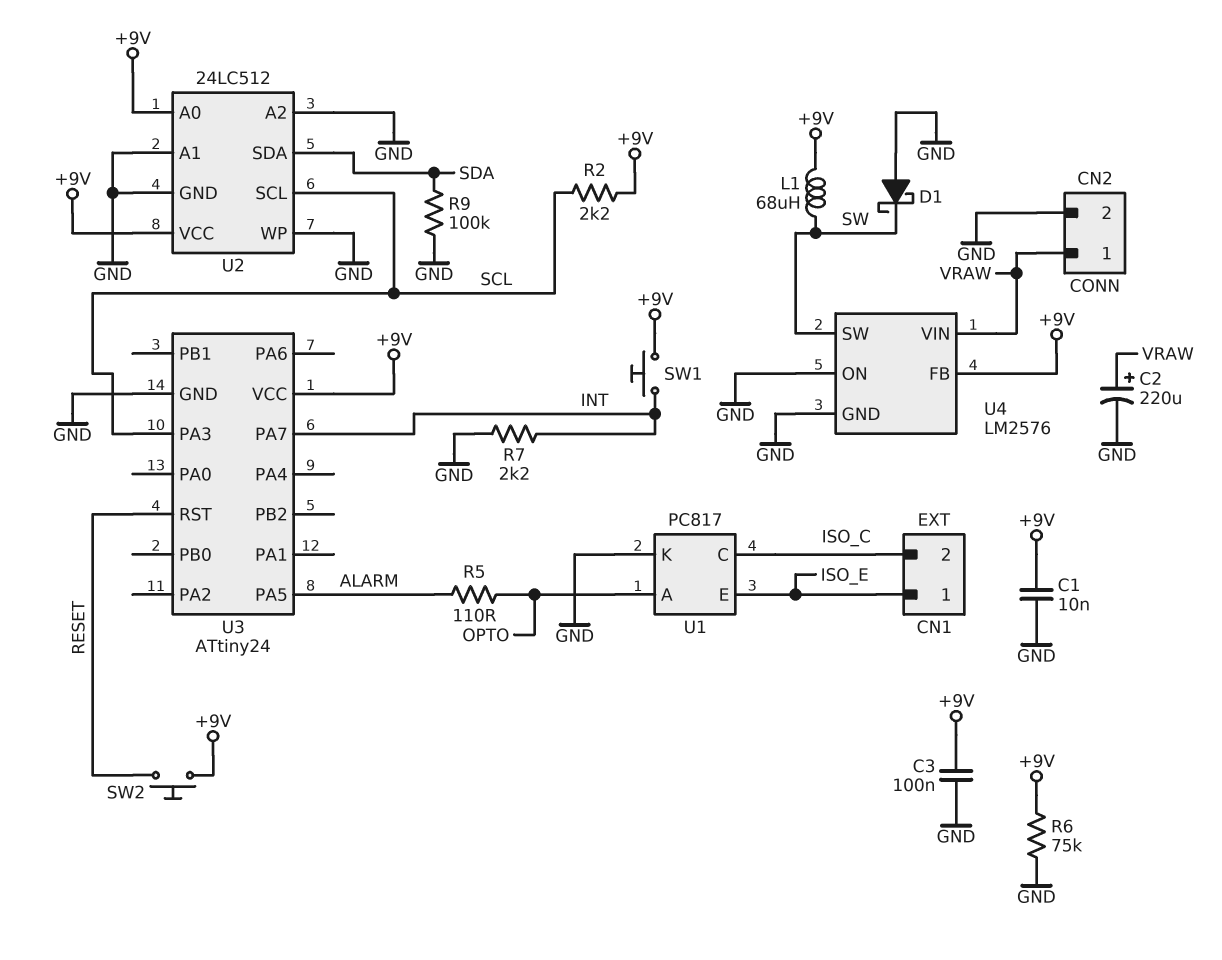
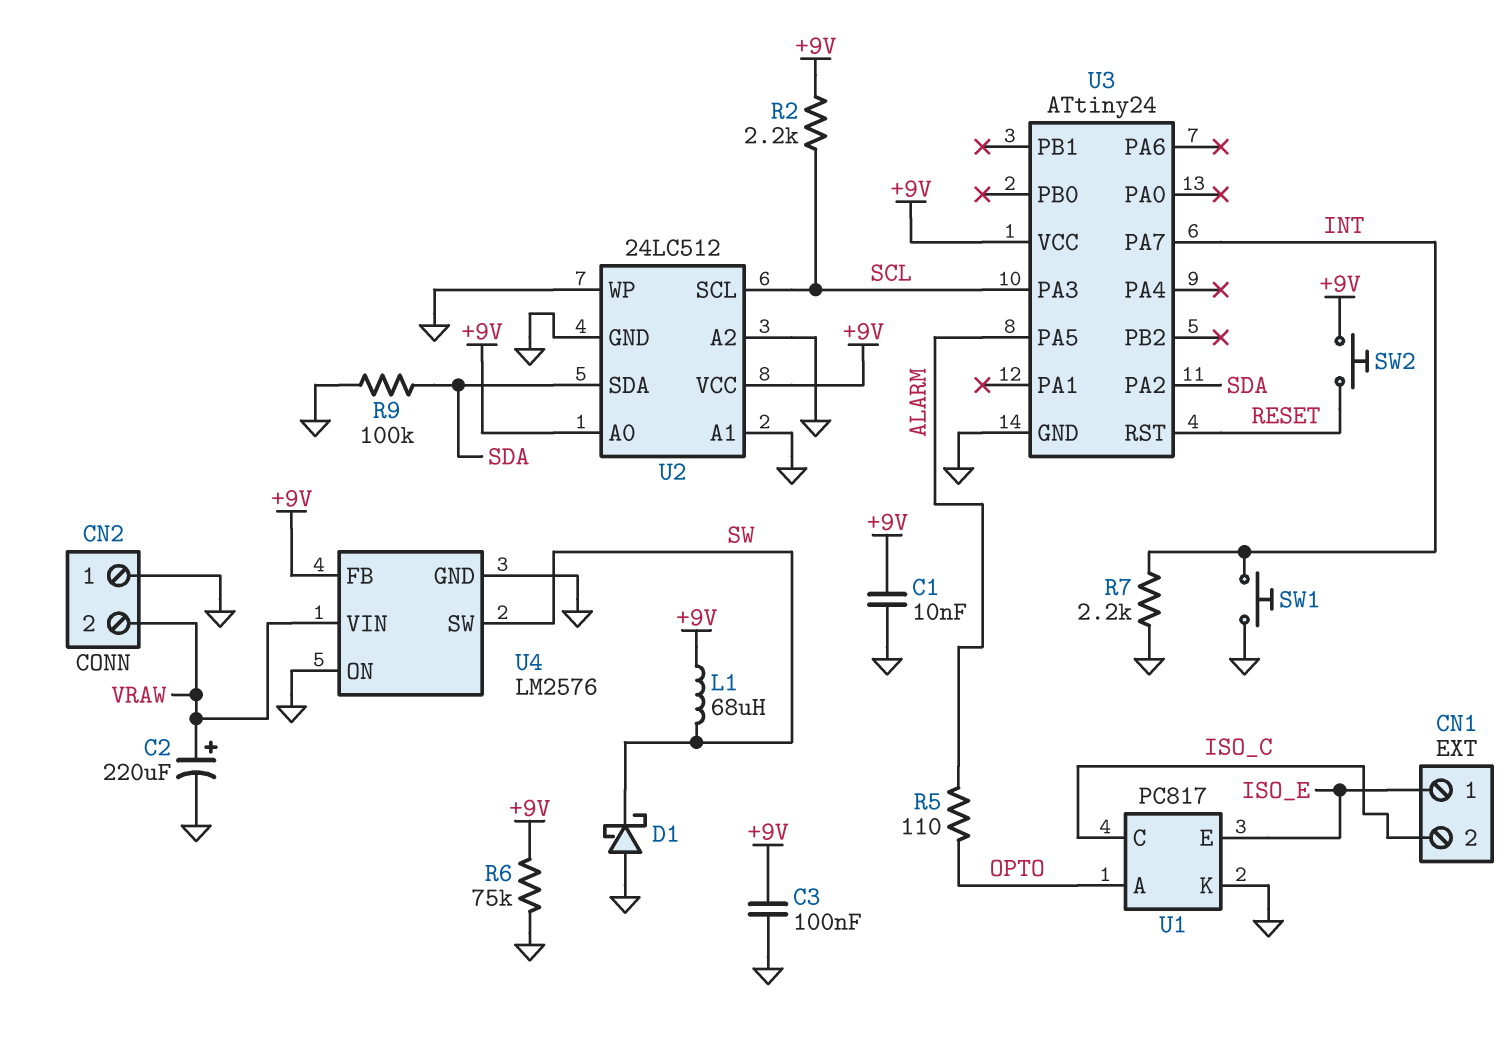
CN2 pin 1: VRAW -> GND
CN2 pin 2: GND -> VRAW
SW1: button (+9V, INT) -> button (GND, INT)
U3 pin PA2: none -> SDA

